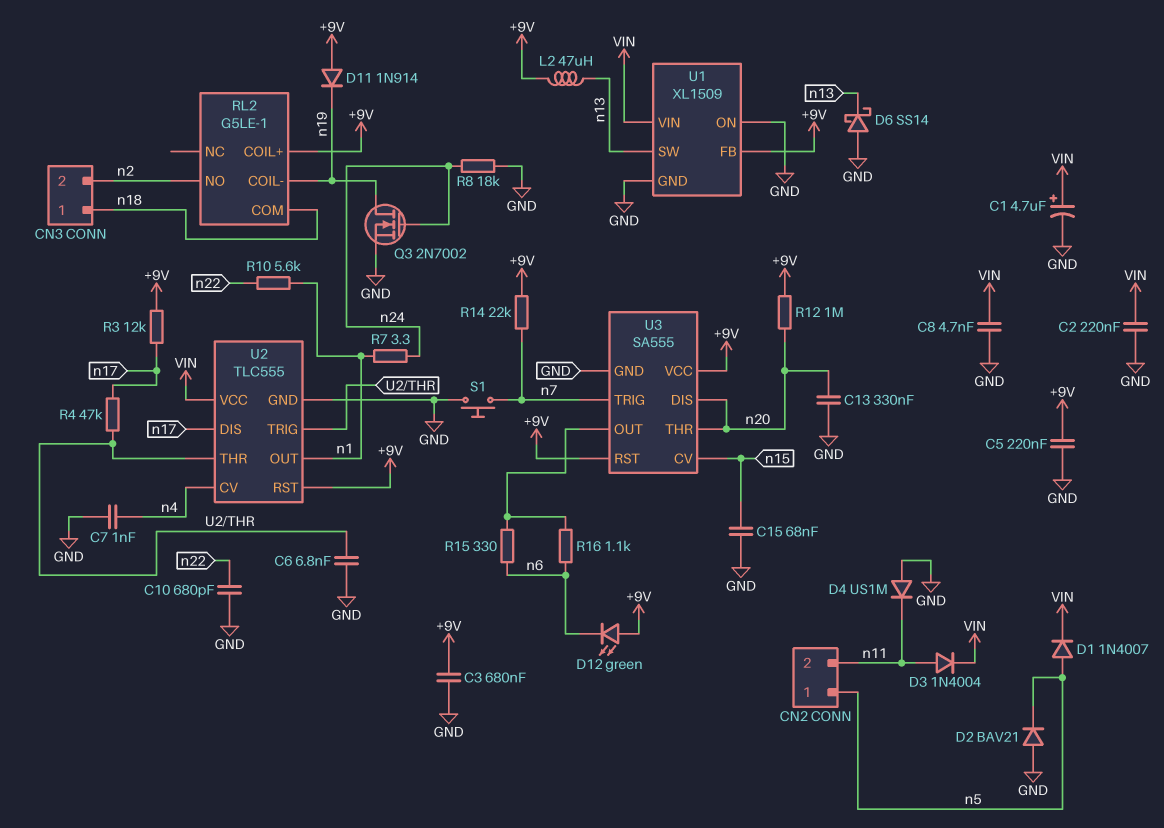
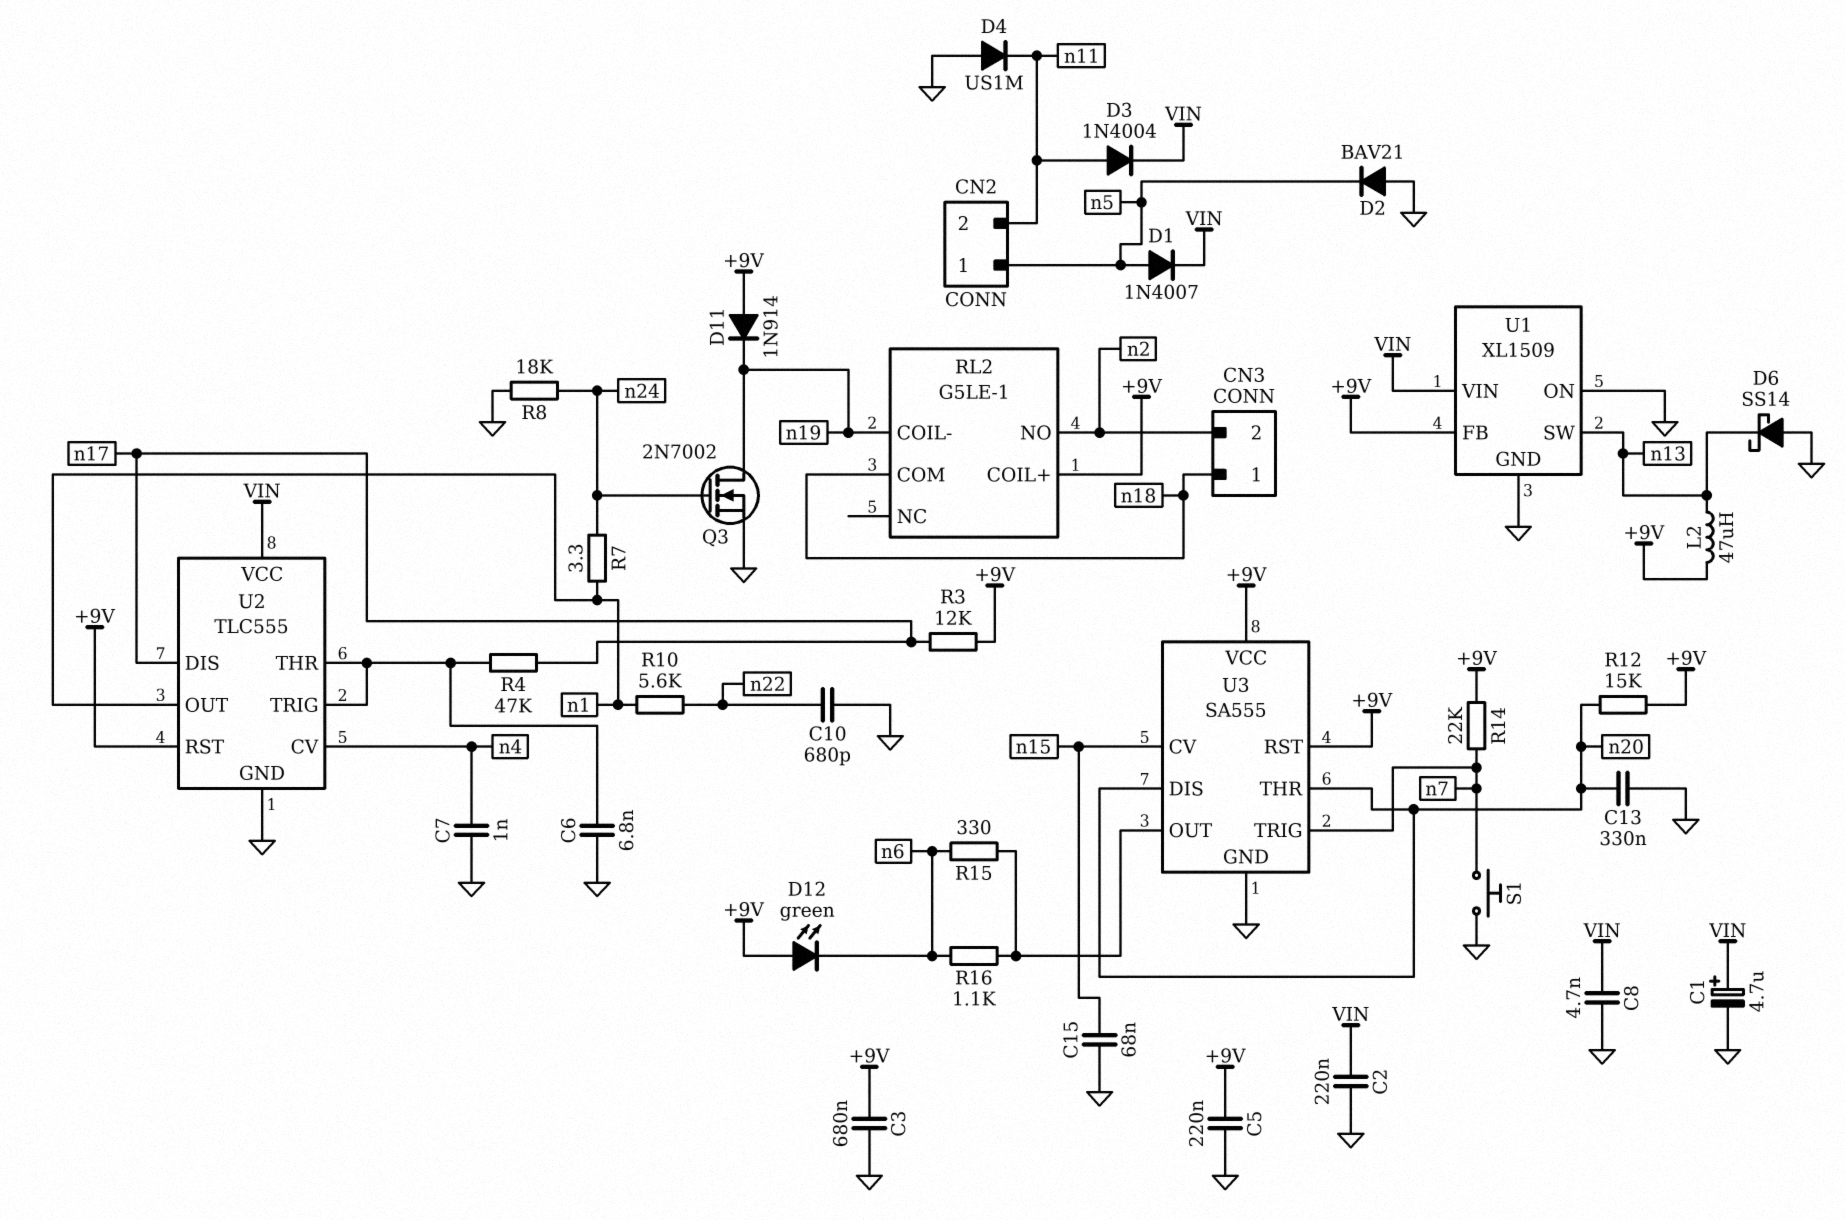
R12: 1M (+9V, n20) -> 15k (+9V, n20)

